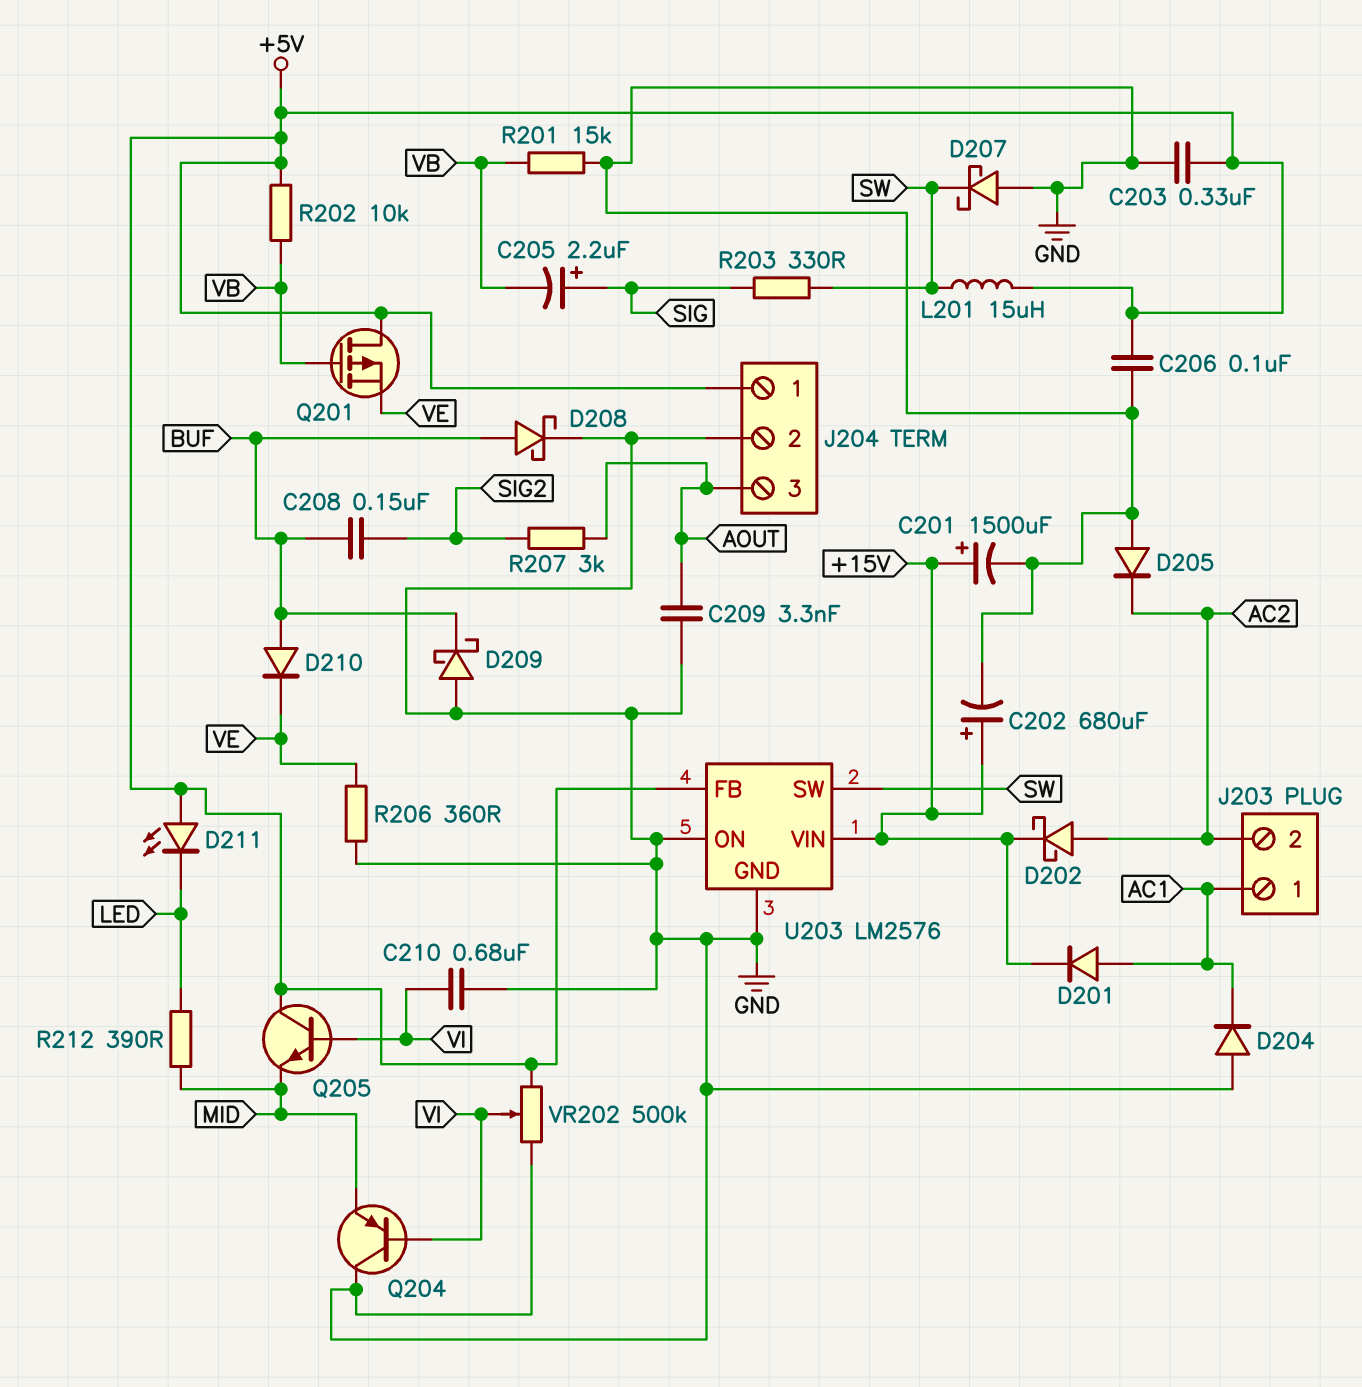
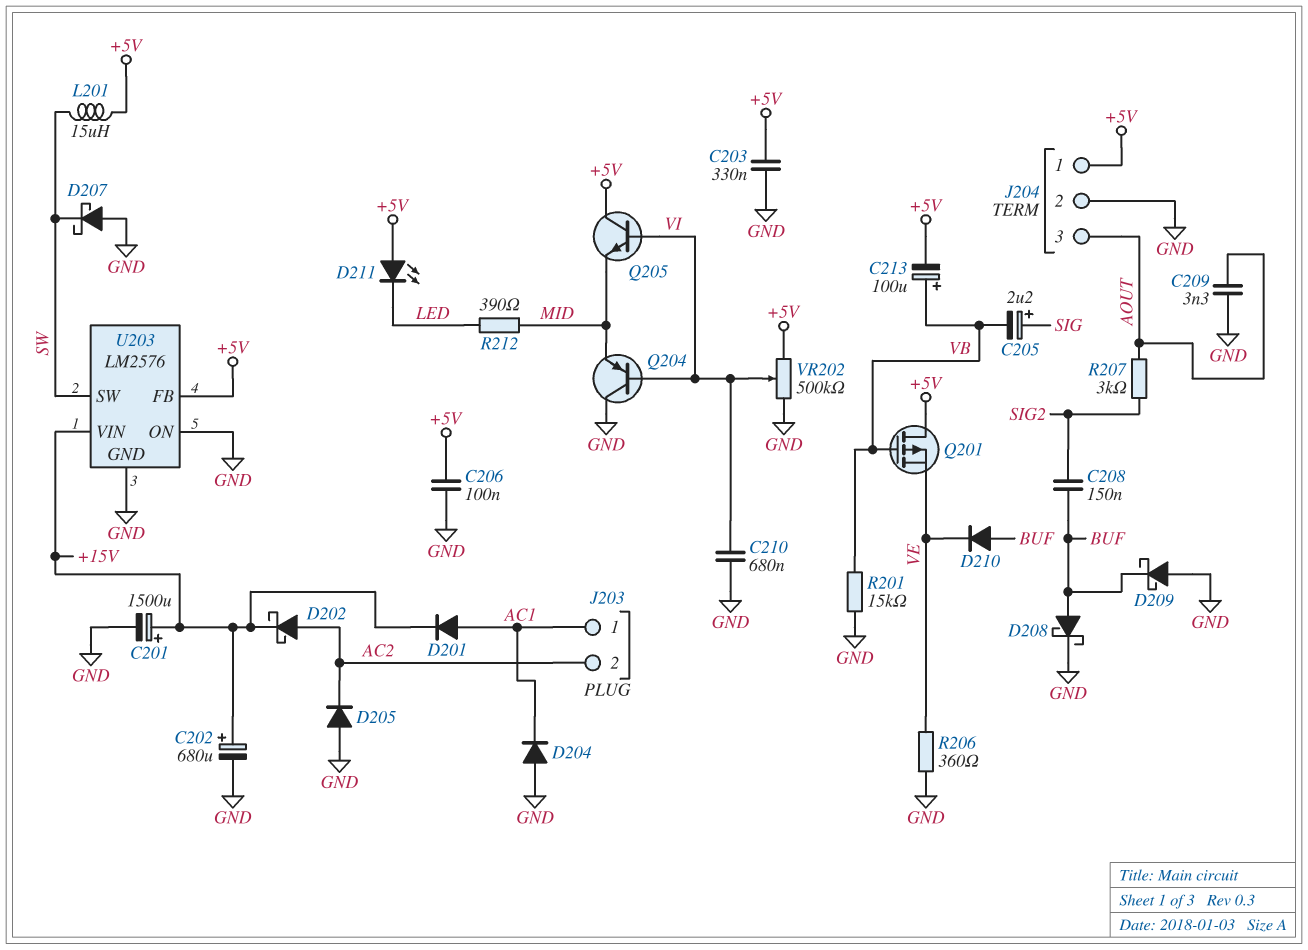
C213: none -> 100uF (plus VB, minus +5V)
R202: 10k (+5V, VB) -> none
R203: 330 (SIG, SW) -> none

